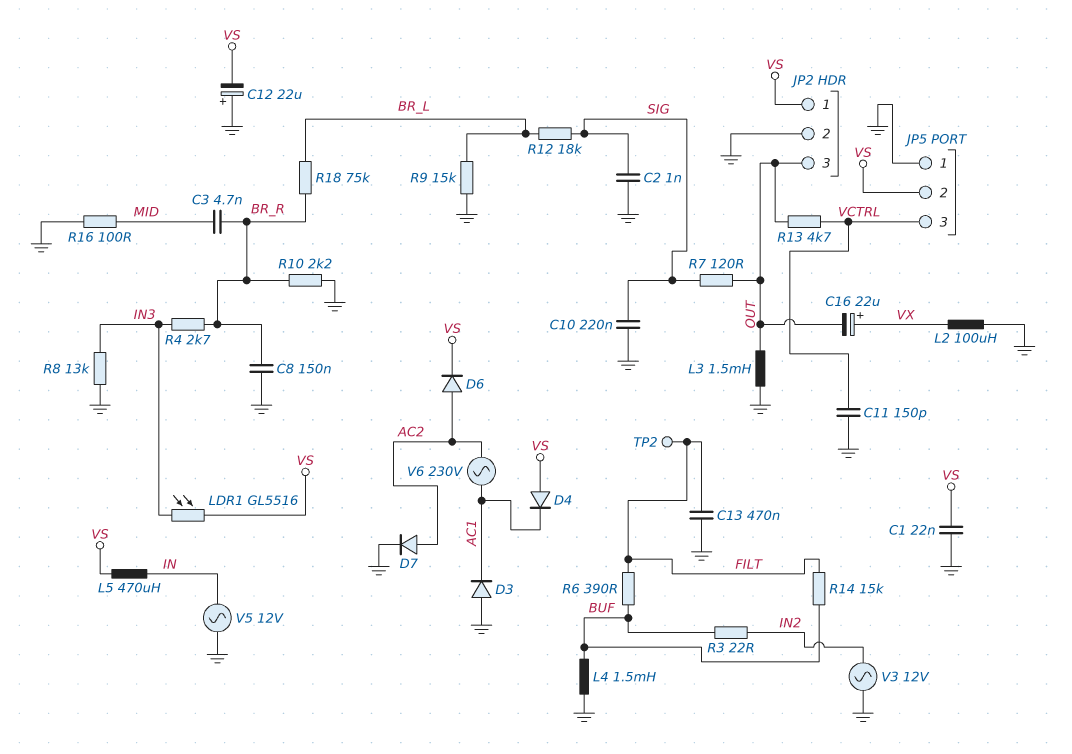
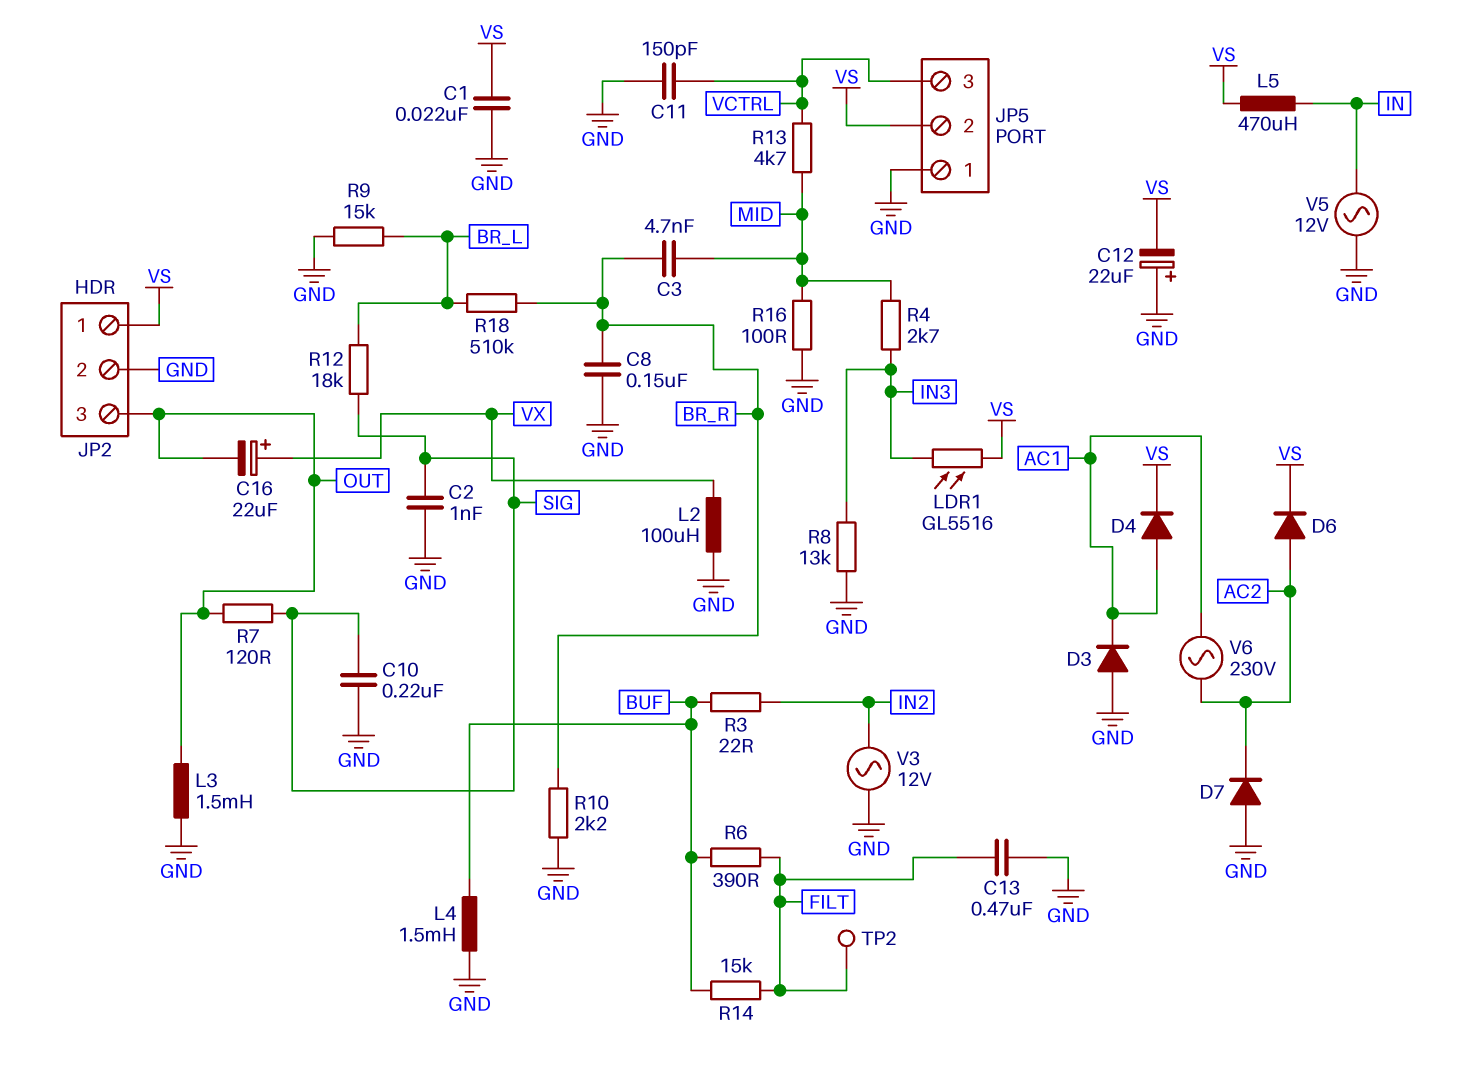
D4: diode (A VS, K AC1) -> diode (A AC1, K VS)
D7: diode (A AC2, K GND) -> diode (A GND, K AC2)
R4: 2.7k (BR_R, IN3) -> 2.7k (IN3, MID)
R13: 4.7k (OUT, VCTRL) -> 4.7k (MID, VCTRL)
R18: 75k (BR_L, BR_R) -> 510k (BR_L, BR_R)

